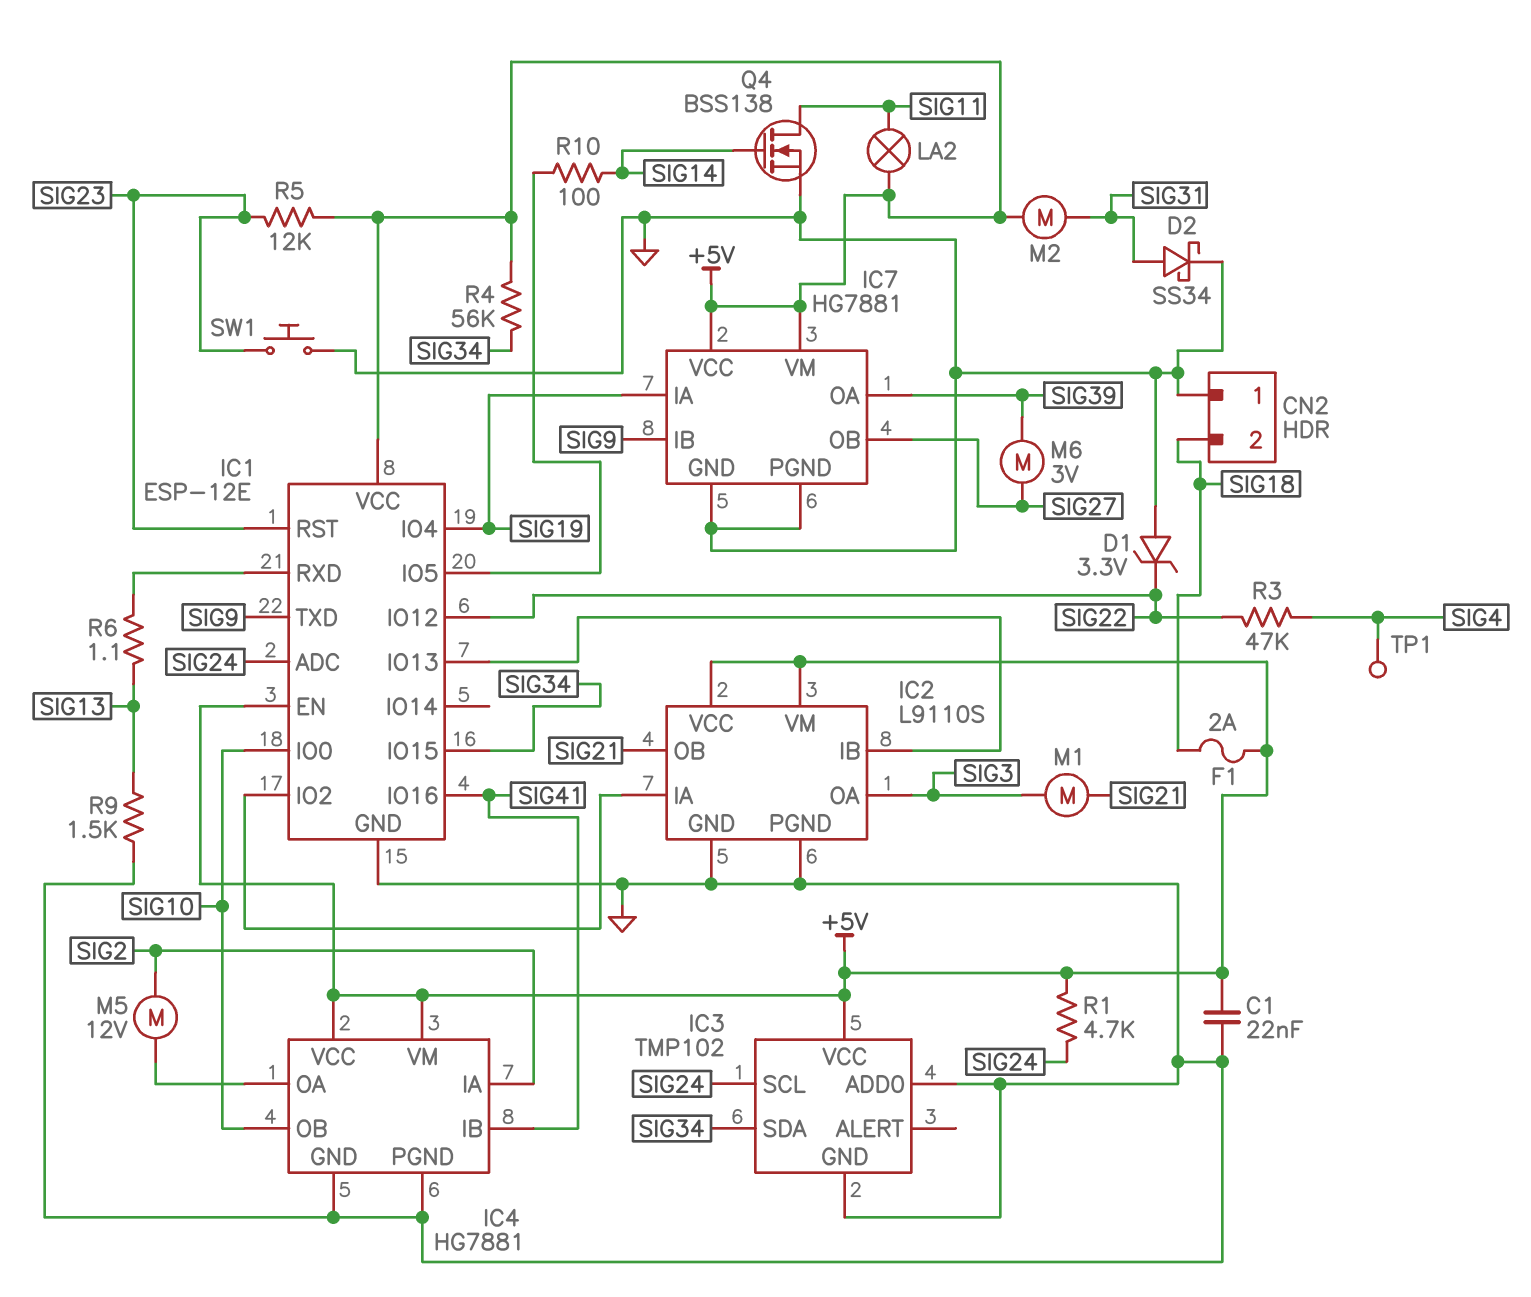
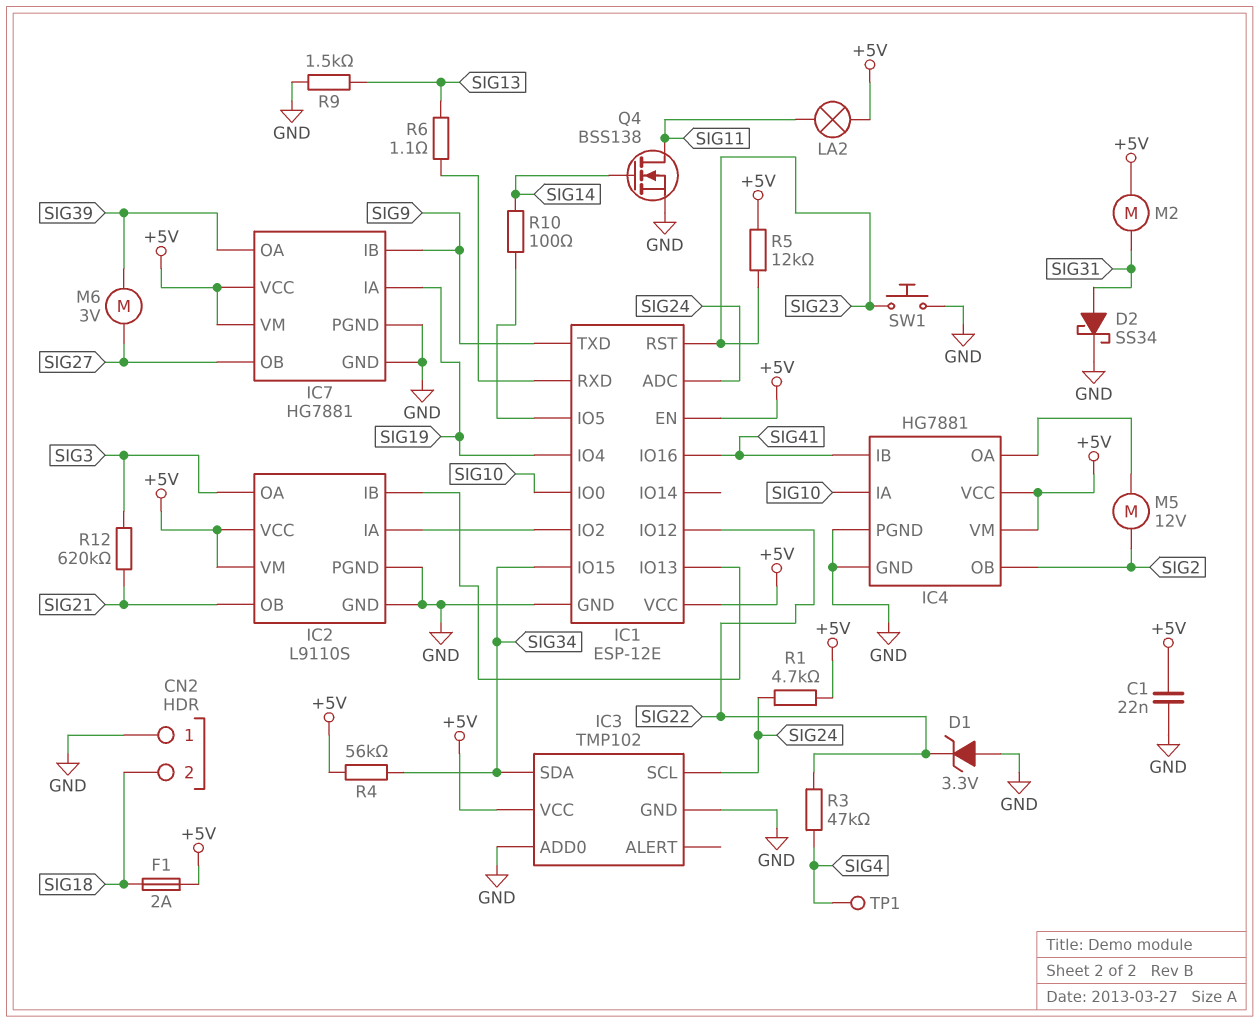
IC4 pin IA: SIG2 -> SIG10
IC4 pin OB: SIG10 -> SIG2
M1: motor (SIG3, SIG21) -> none
R12: none -> 620k (SIG3, SIG21)

